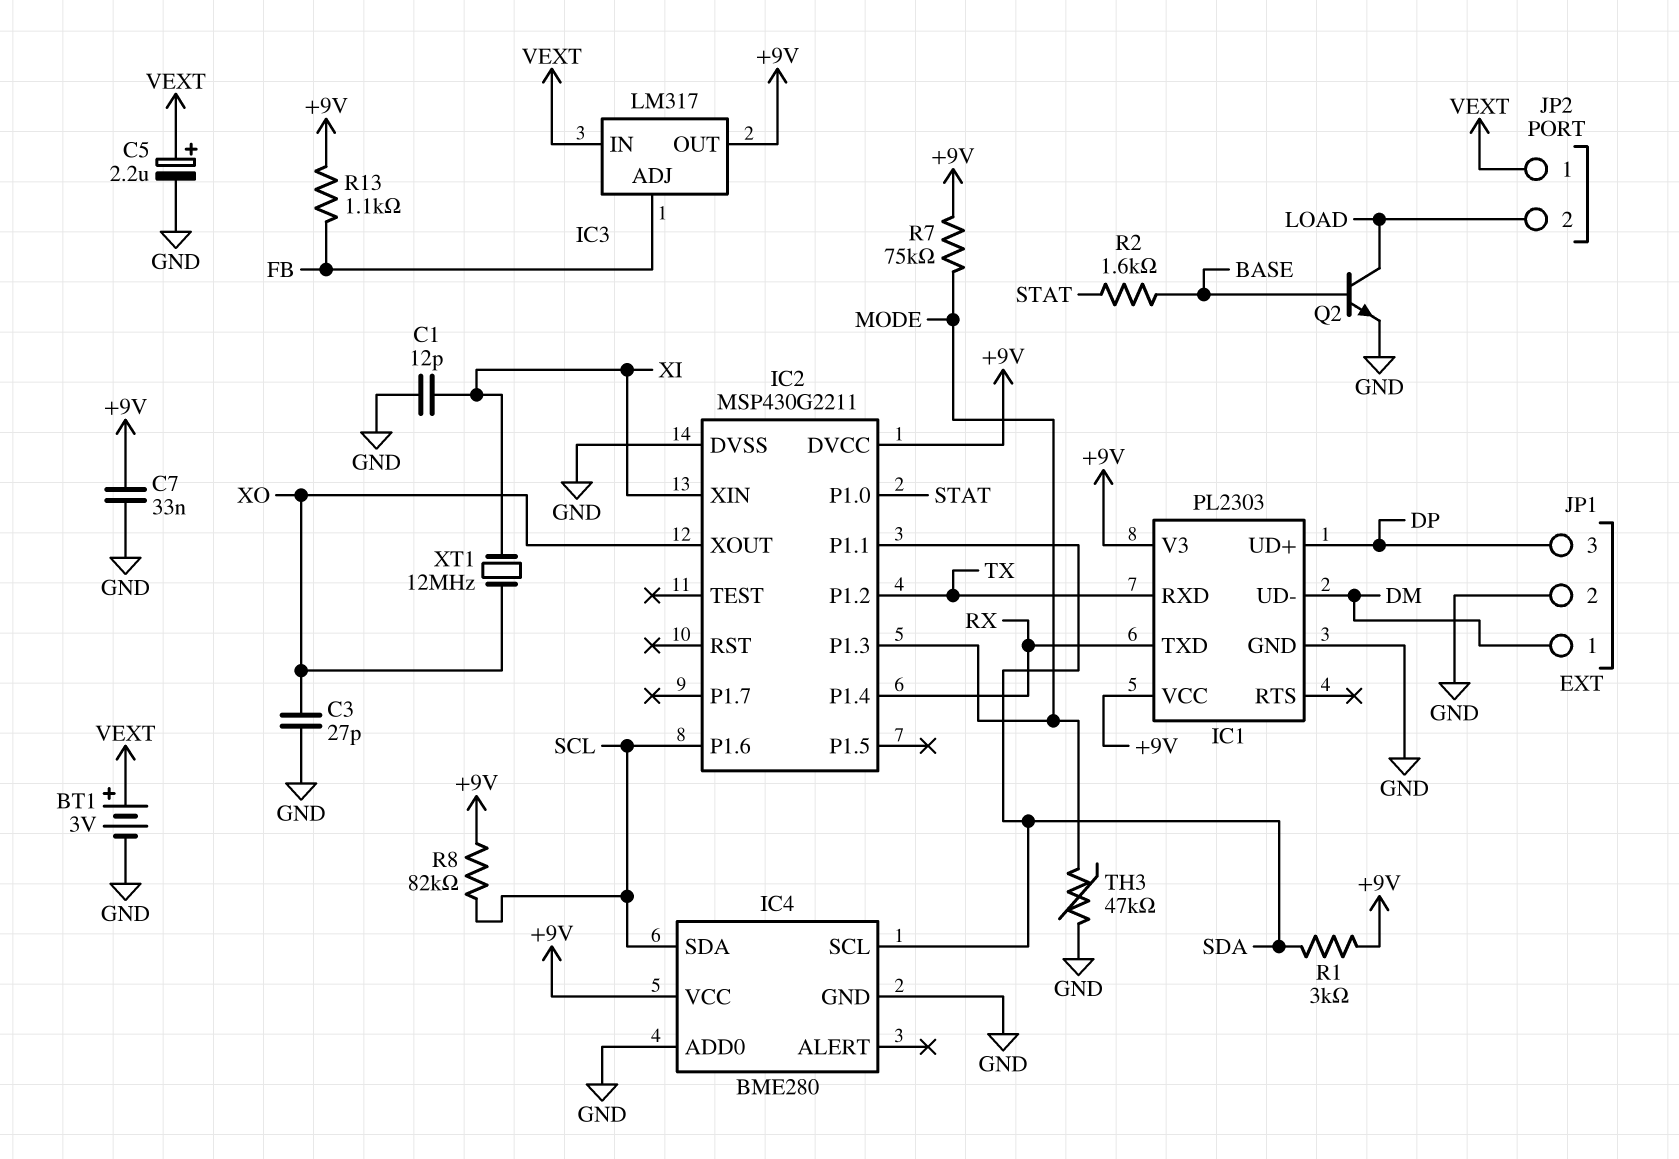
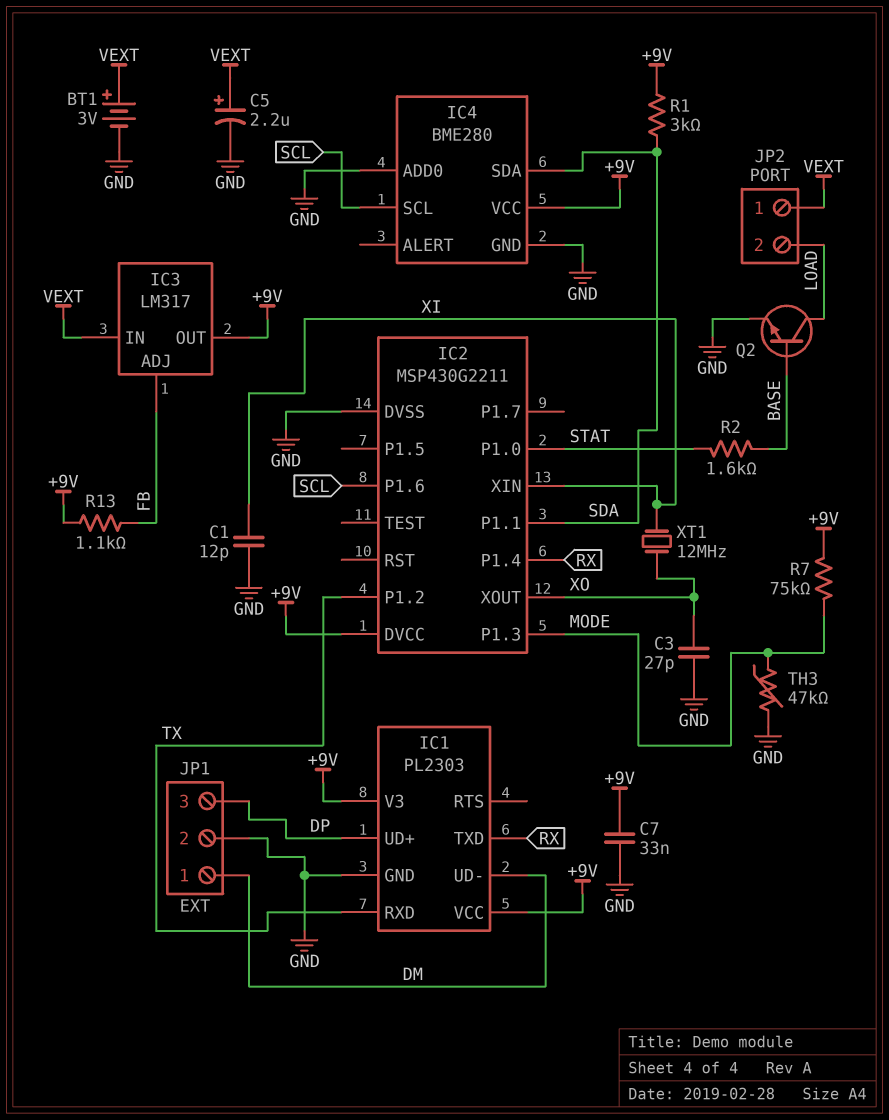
IC4 pin SCL: SDA -> SCL
IC4 pin SDA: SCL -> SDA
R8: 82k (+9V, SCL) -> none

